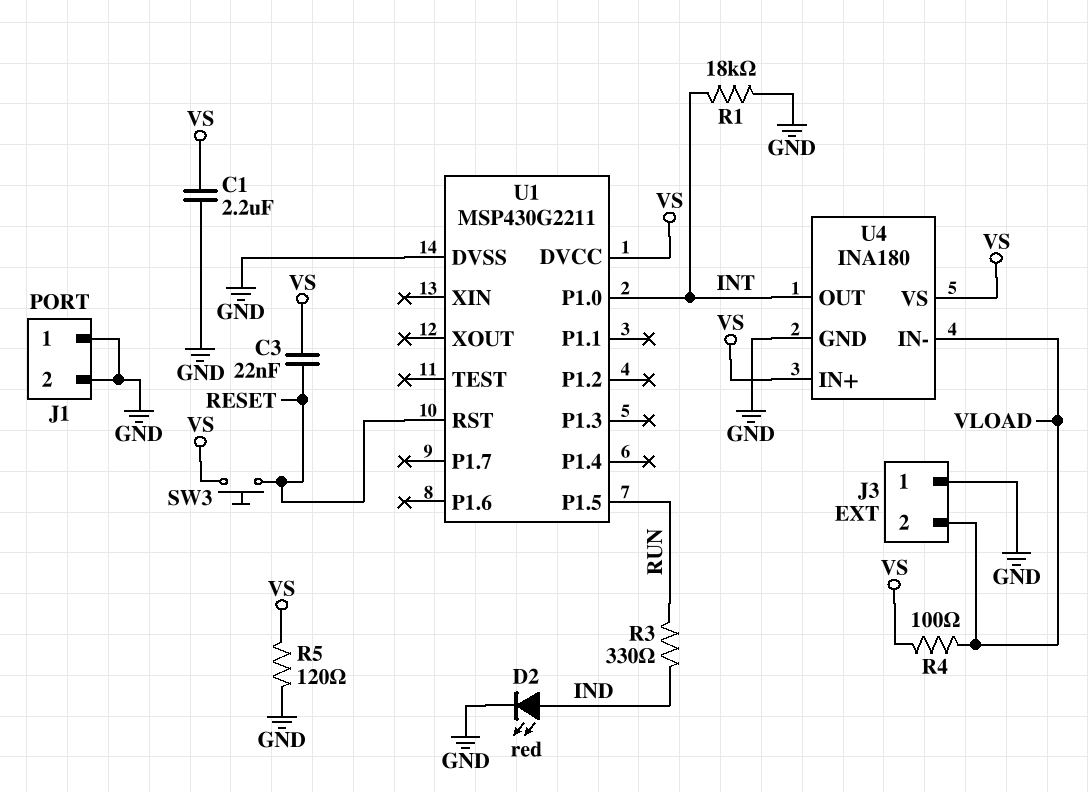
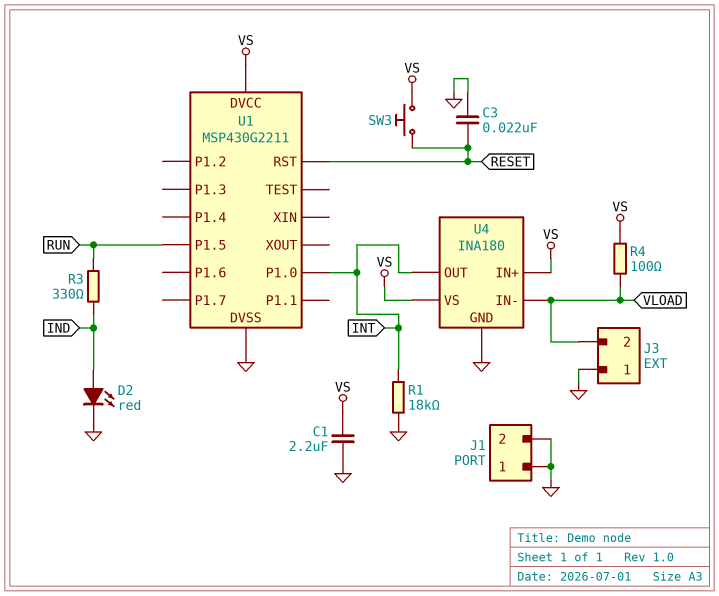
C3: 22nF (RESET, VS) -> 22nF (GND, RESET)
R5: 120 (GND, VS) -> none

